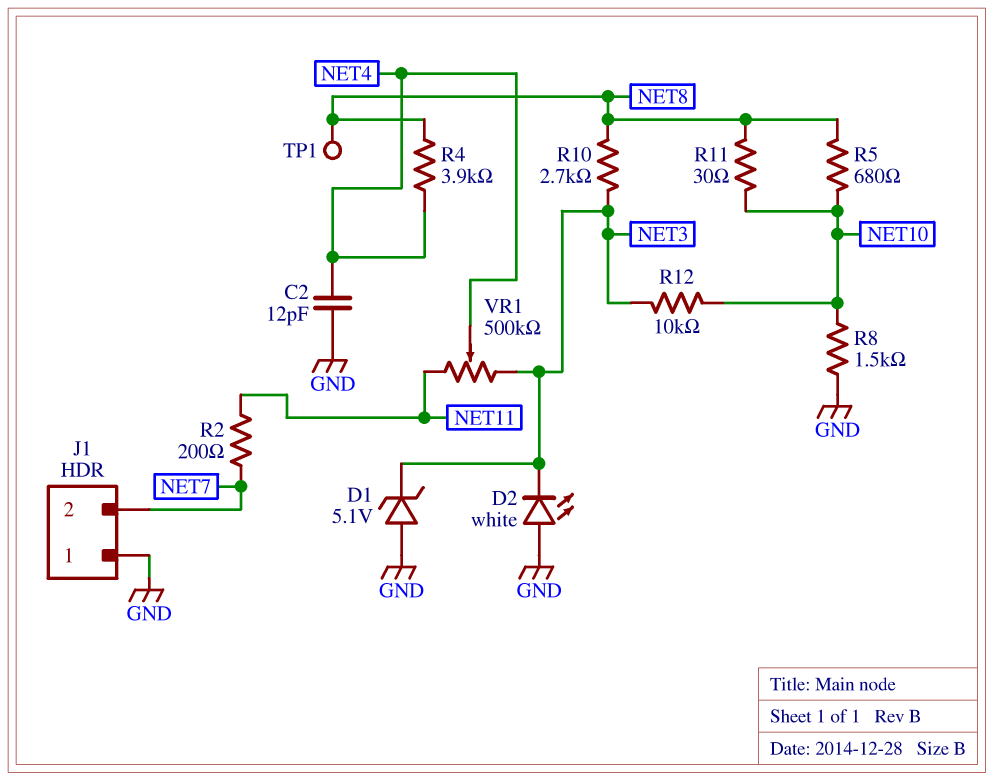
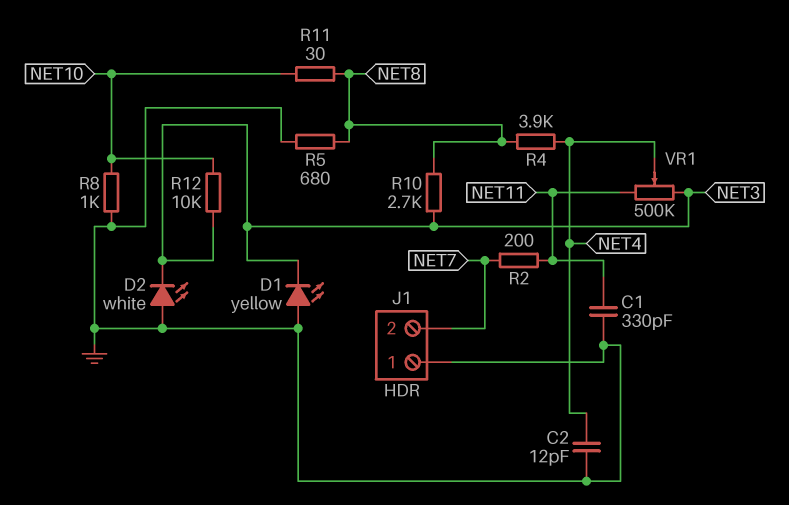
C1: none -> 330pF (GND, NET11)
D1: zener 5.1V (A GND, K NET3) -> LED yellow (A GND, K NET3)
R5: 680 (NET8, NET10) -> 680 (GND, NET8)
R8: 1.5k (GND, NET10) -> 1k (GND, NET10)
TP1: test point (NET8) -> none

